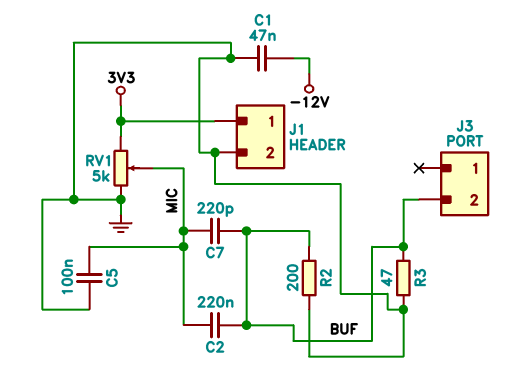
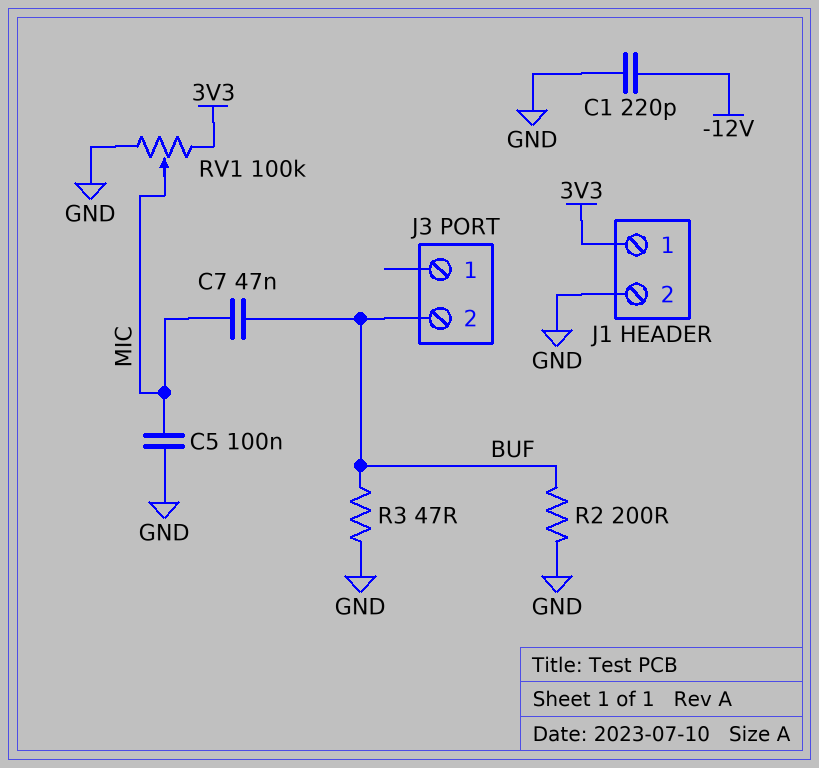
C1: 47nF (-12V, GND) -> 220pF (-12V, GND)
C2: 220nF (BUF, MIC) -> none
C7: 220pF (BUF, MIC) -> 47nF (BUF, MIC)
RV1: 5k (3V3, GND, wiper MIC) -> 100k (3V3, GND, wiper MIC)

